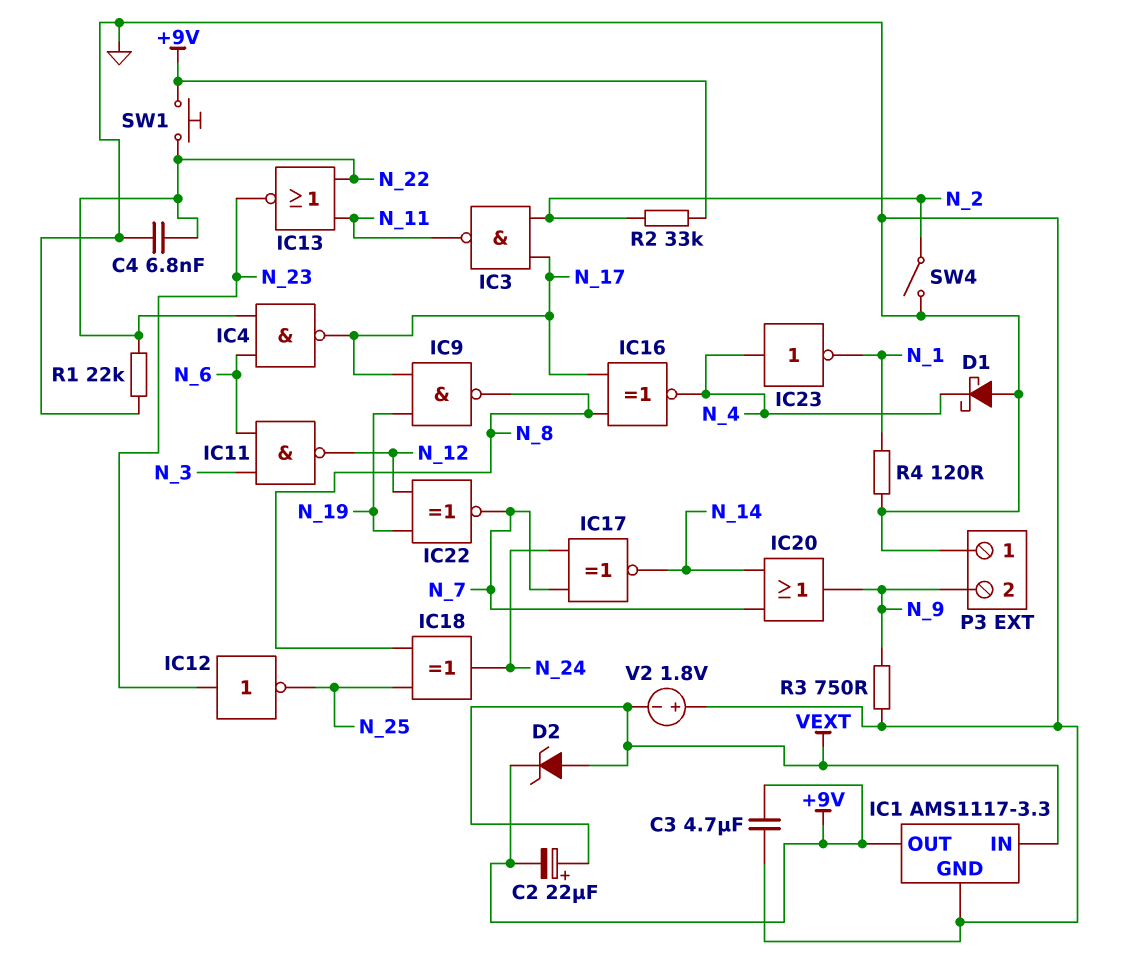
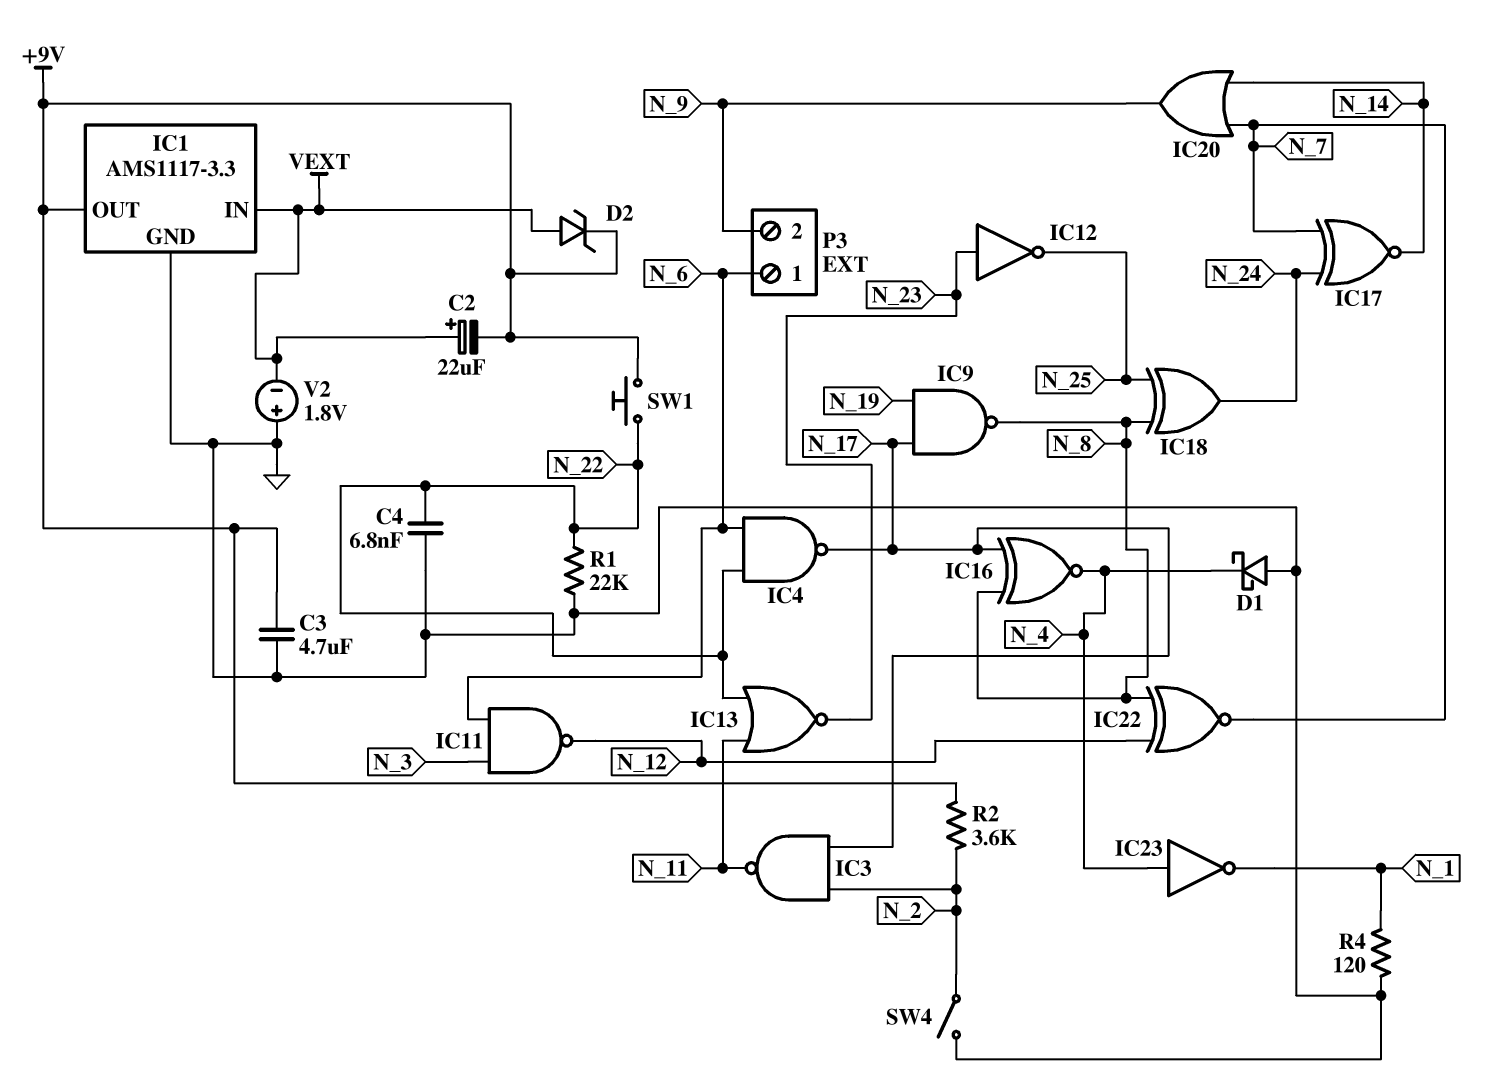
IC22: XNOR (in N_12, in N_19, out N_7) -> XNOR (in N_8, in N_12, out N_7)
P3 pin 1: GND -> N_6
R2: 33k (+9V, N_2) -> 3.6k (+9V, N_2)
R3: 750 (GND, N_9) -> none

